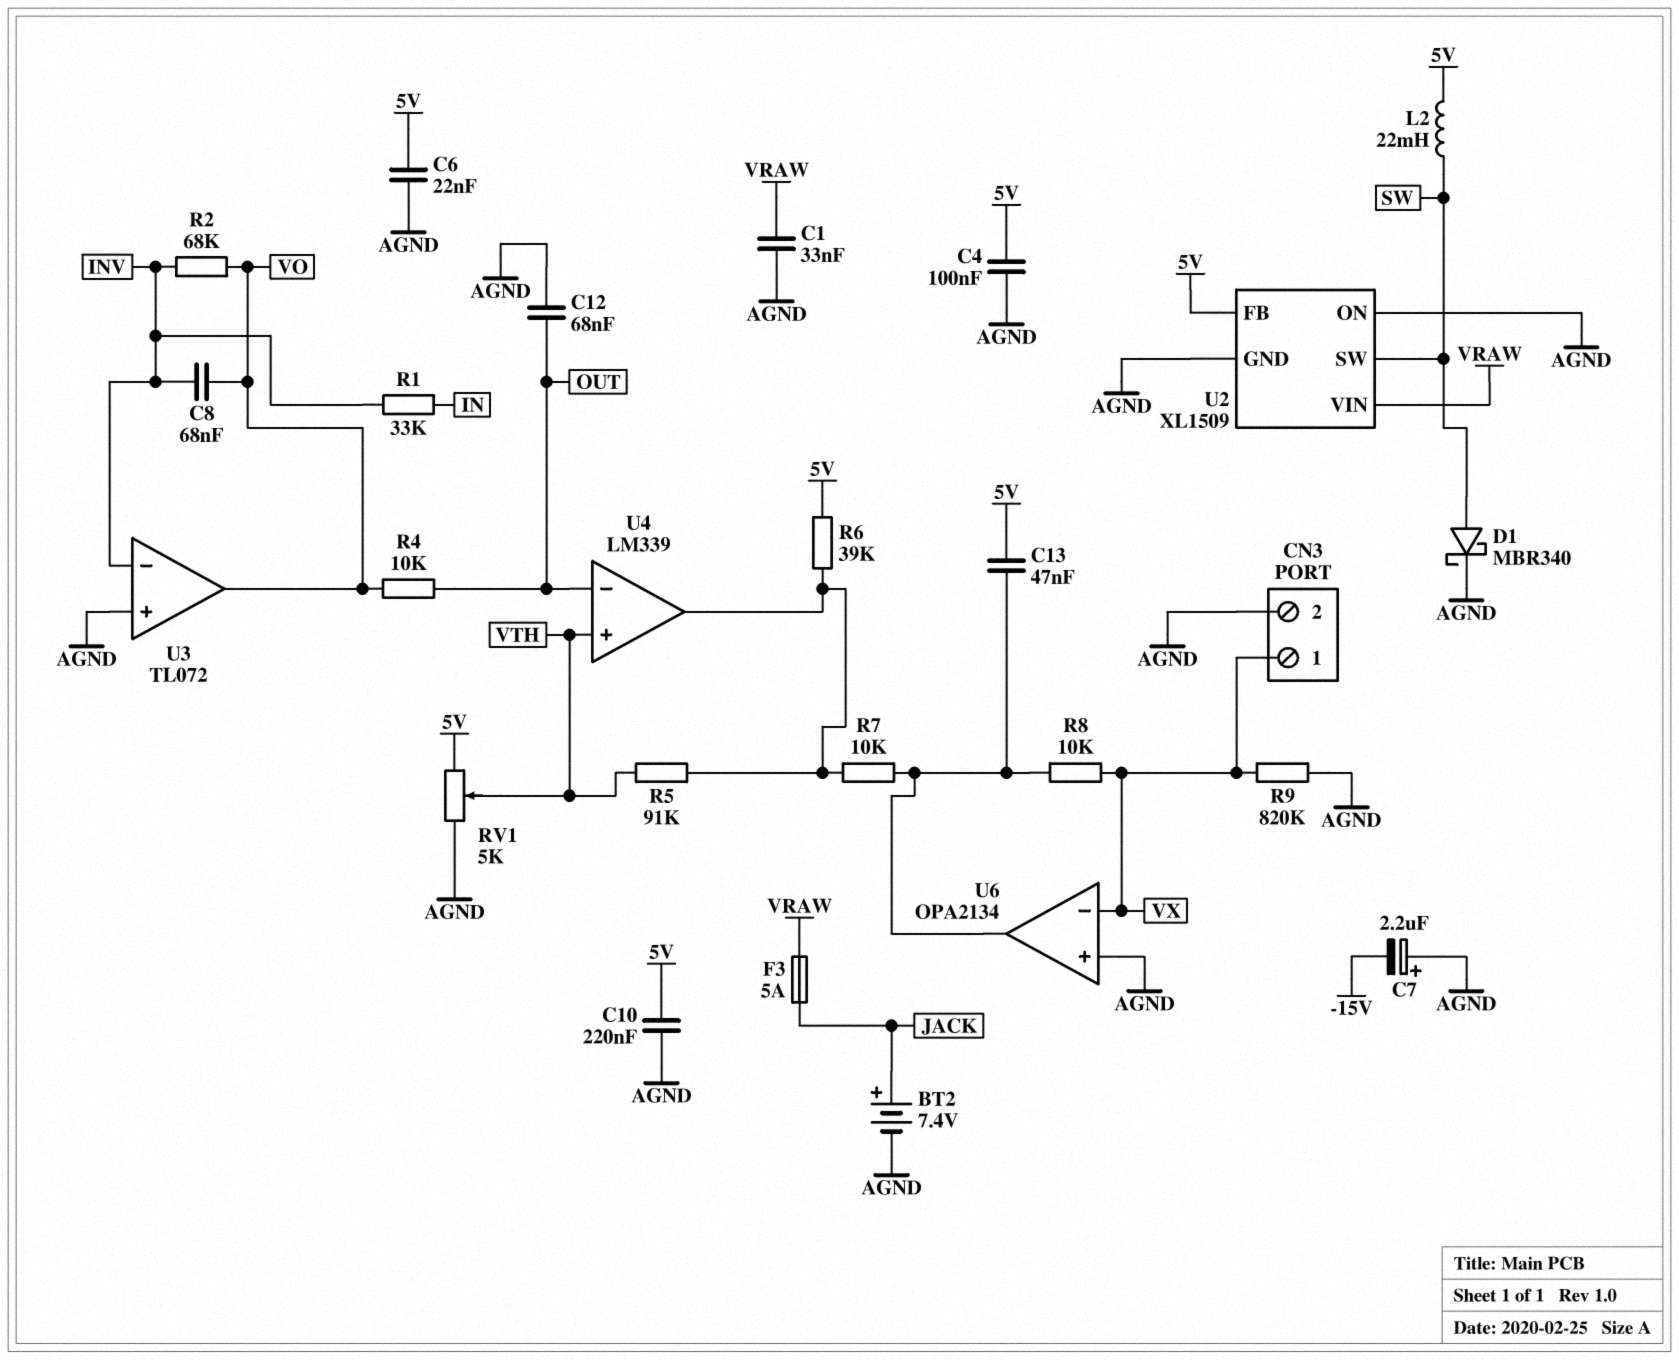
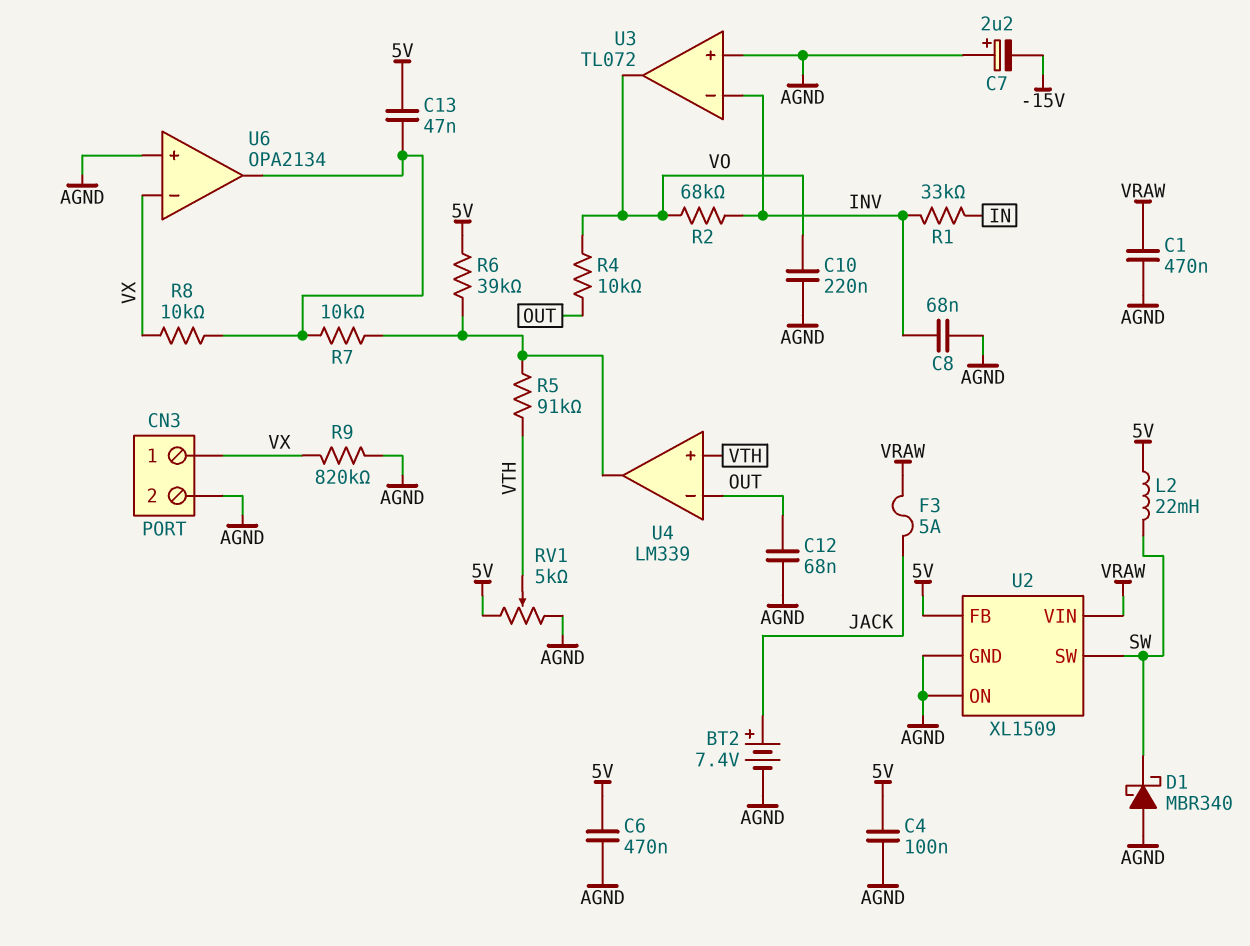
C1: 33nF (AGND, VRAW) -> 470nF (AGND, VRAW)
C6: 22nF (5V, AGND) -> 470nF (5V, AGND)
C8: 68nF (INV, VO) -> 68nF (AGND, INV)
C10: 220nF (5V, AGND) -> 220nF (AGND, VO)
D1: schottky MBR340 (A SW, K AGND) -> schottky MBR340 (A AGND, K SW)

